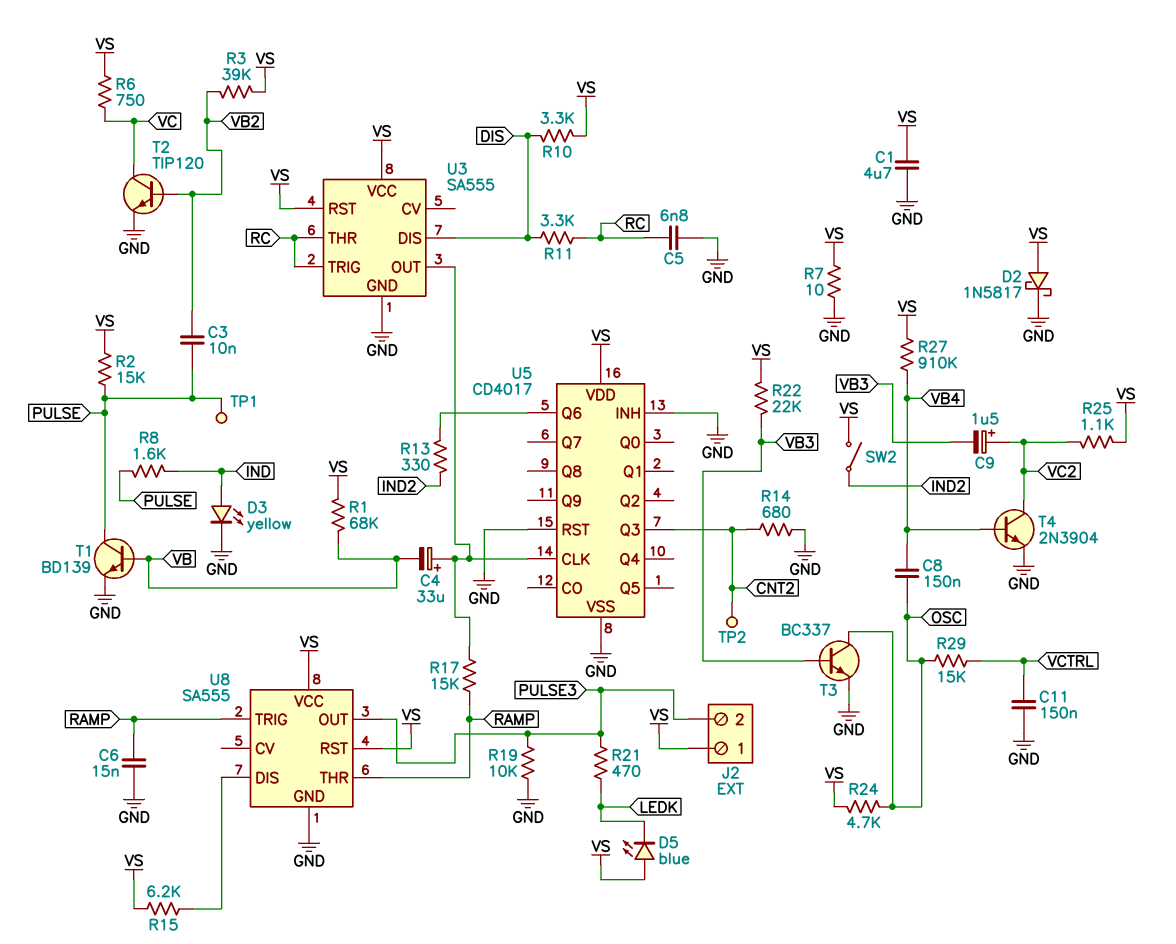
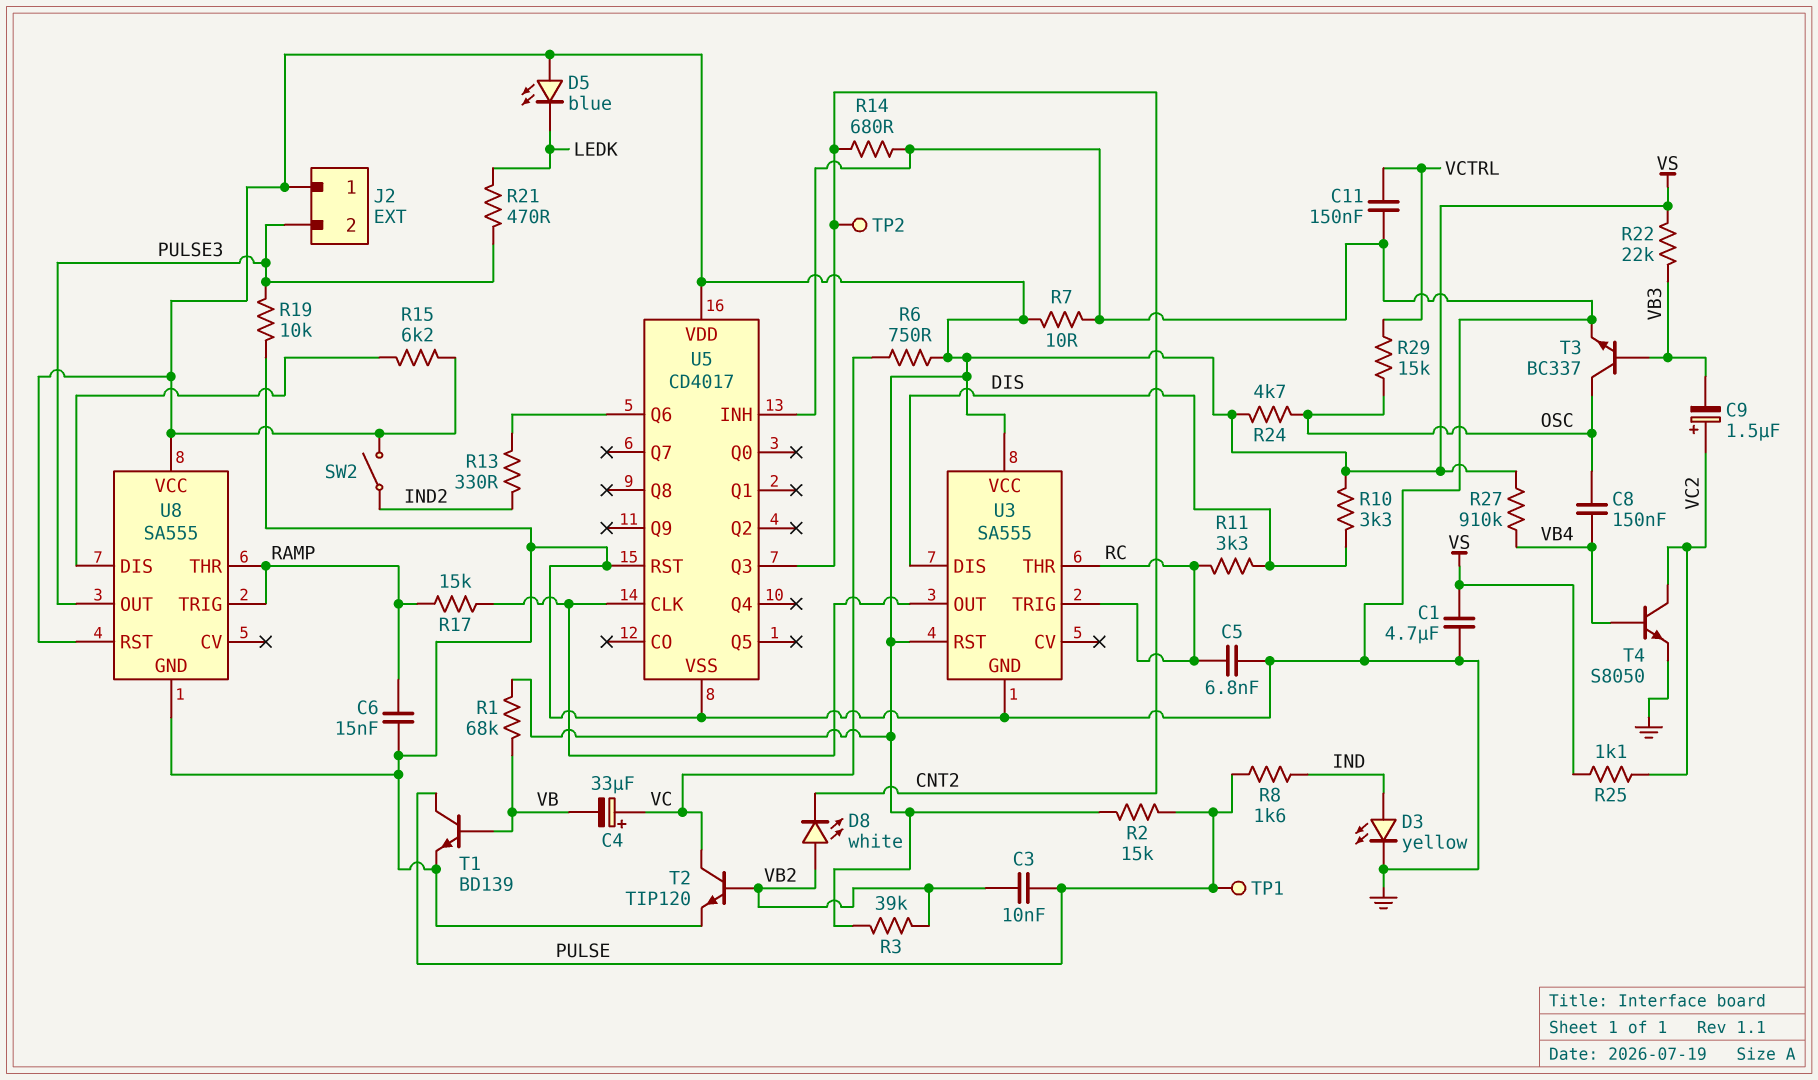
C4: 33uF (plus U3/OUT, minus VB) -> 33uF (plus VC, minus VB)
D2: schottky 1N5817 (A VS, K GND) -> none
D8: none -> LED white (A VB2, K CNT2)
T4: NPN 2N3904 (B VB4, C VC2, E GND) -> NPN S8050 (B VB4, C VC2, E GND)

